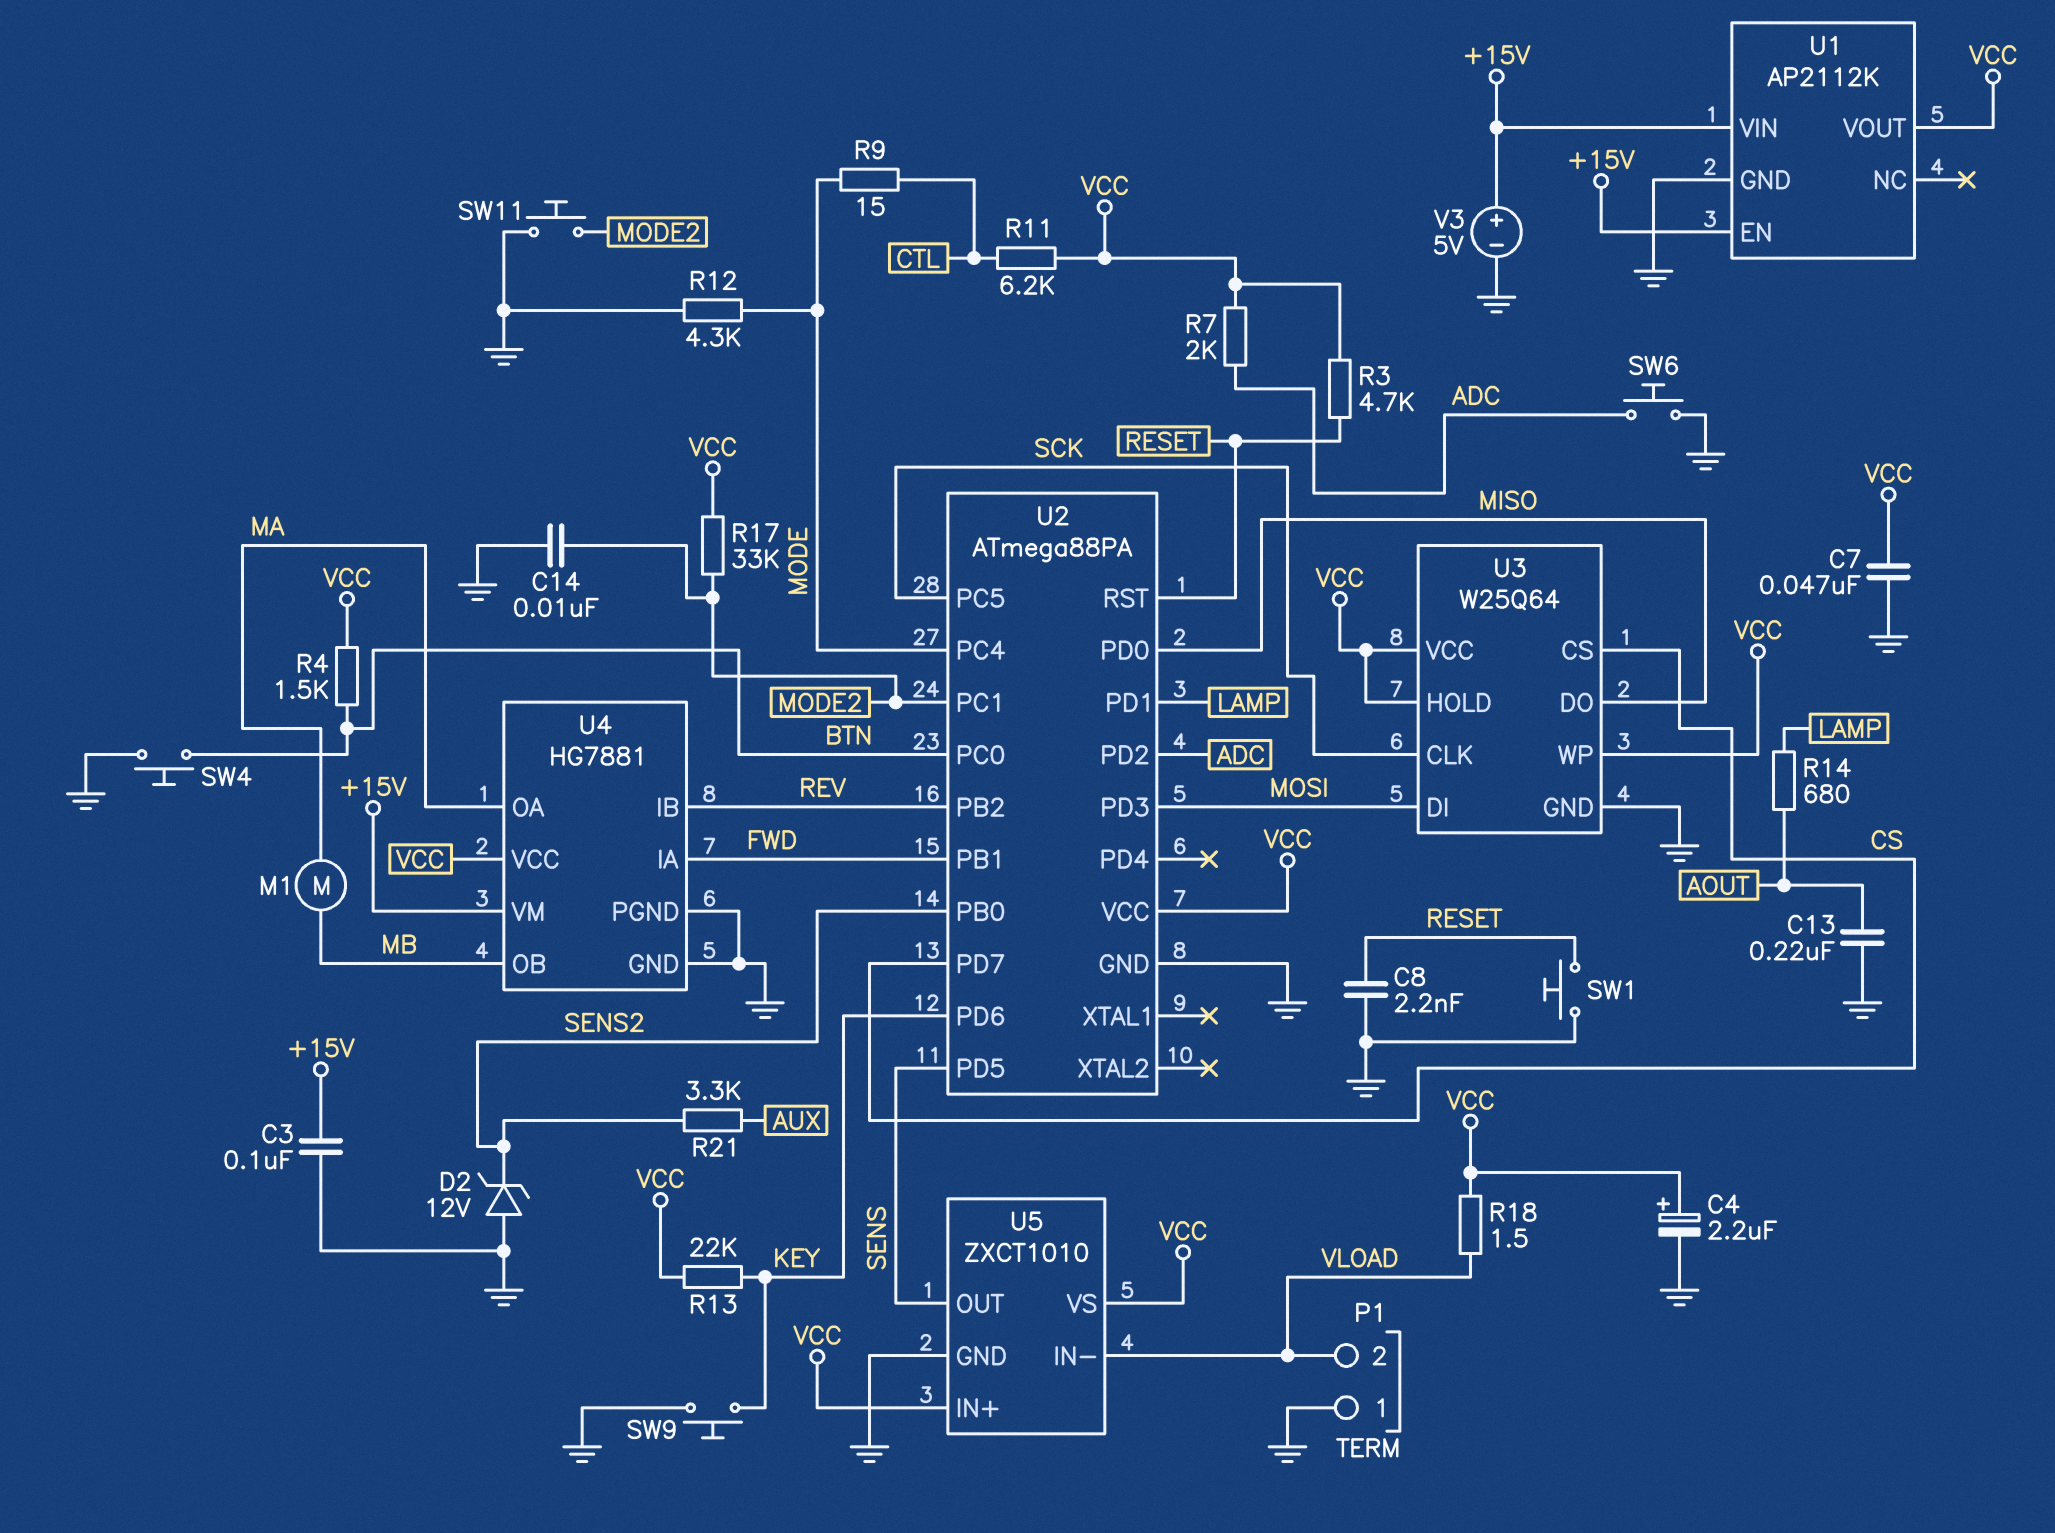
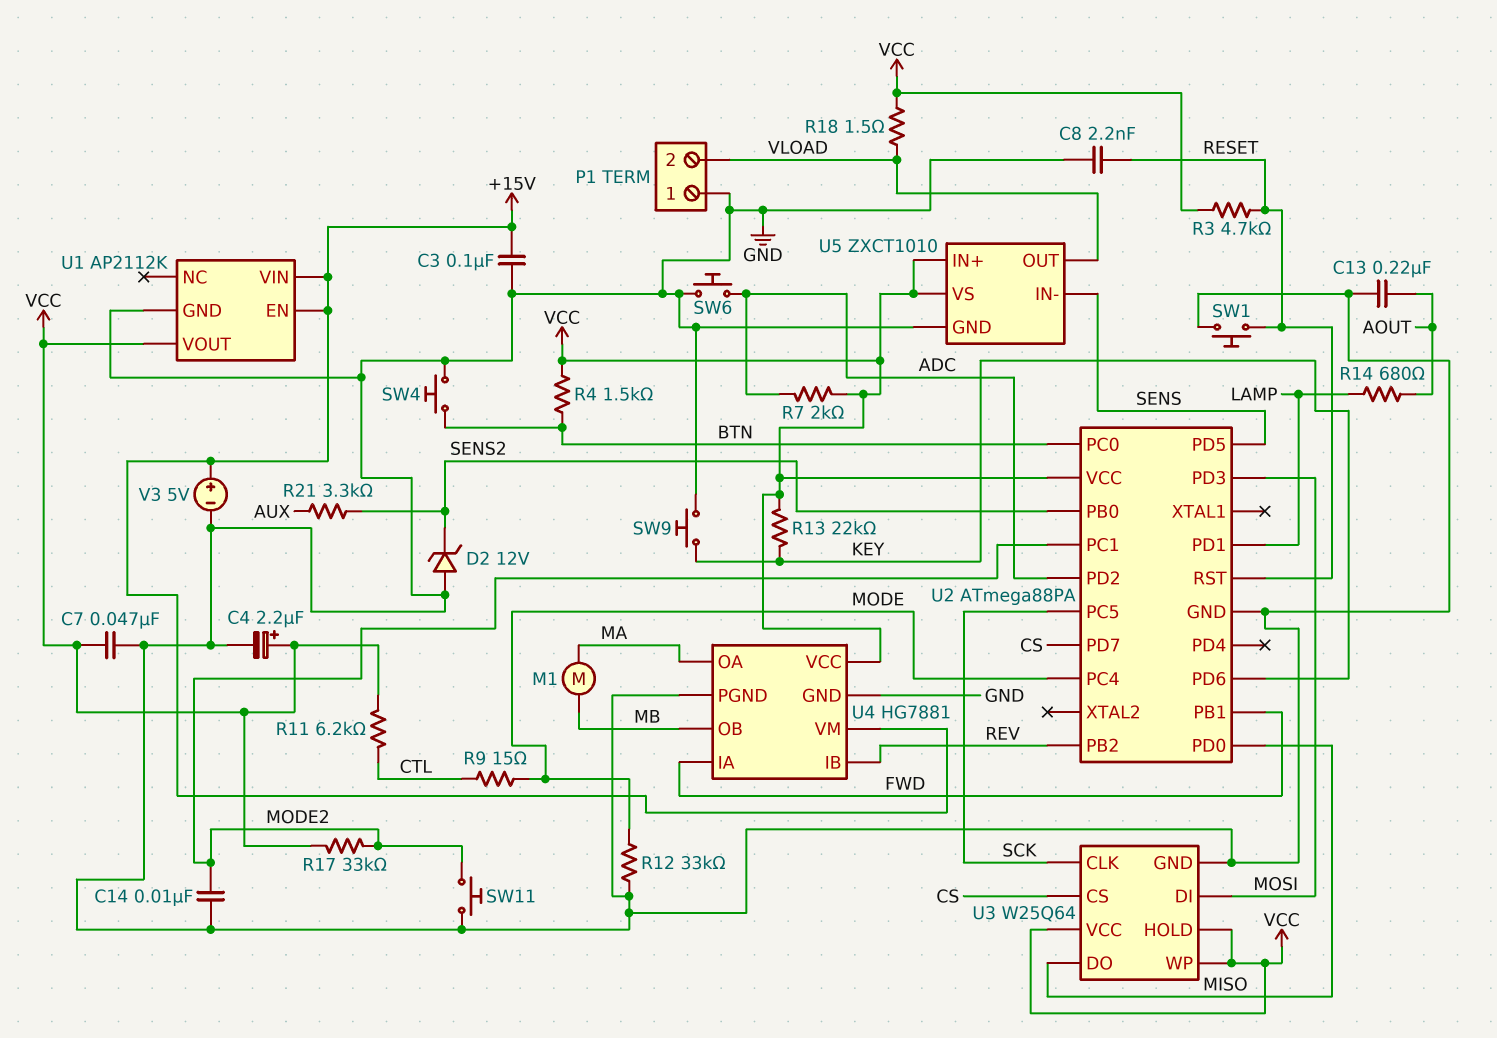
R12: 4.3k (GND, MODE) -> 33k (GND, MODE)
U5 pin IN-: VLOAD -> SENS
U5 pin OUT: SENS -> VLOAD

